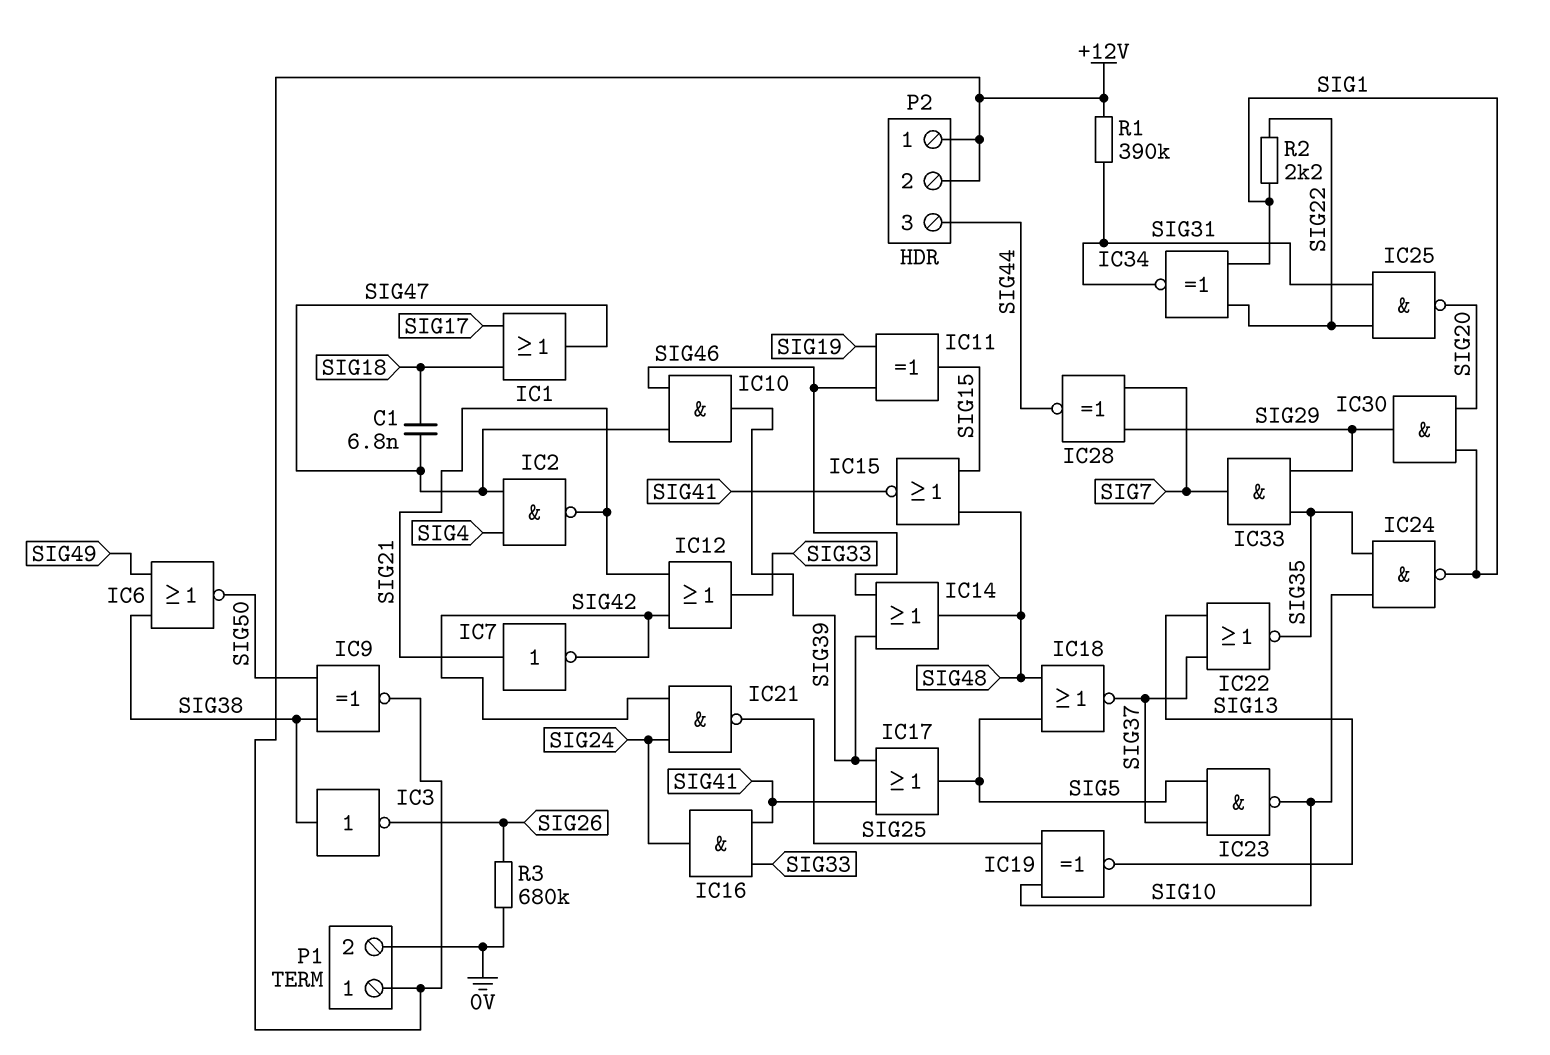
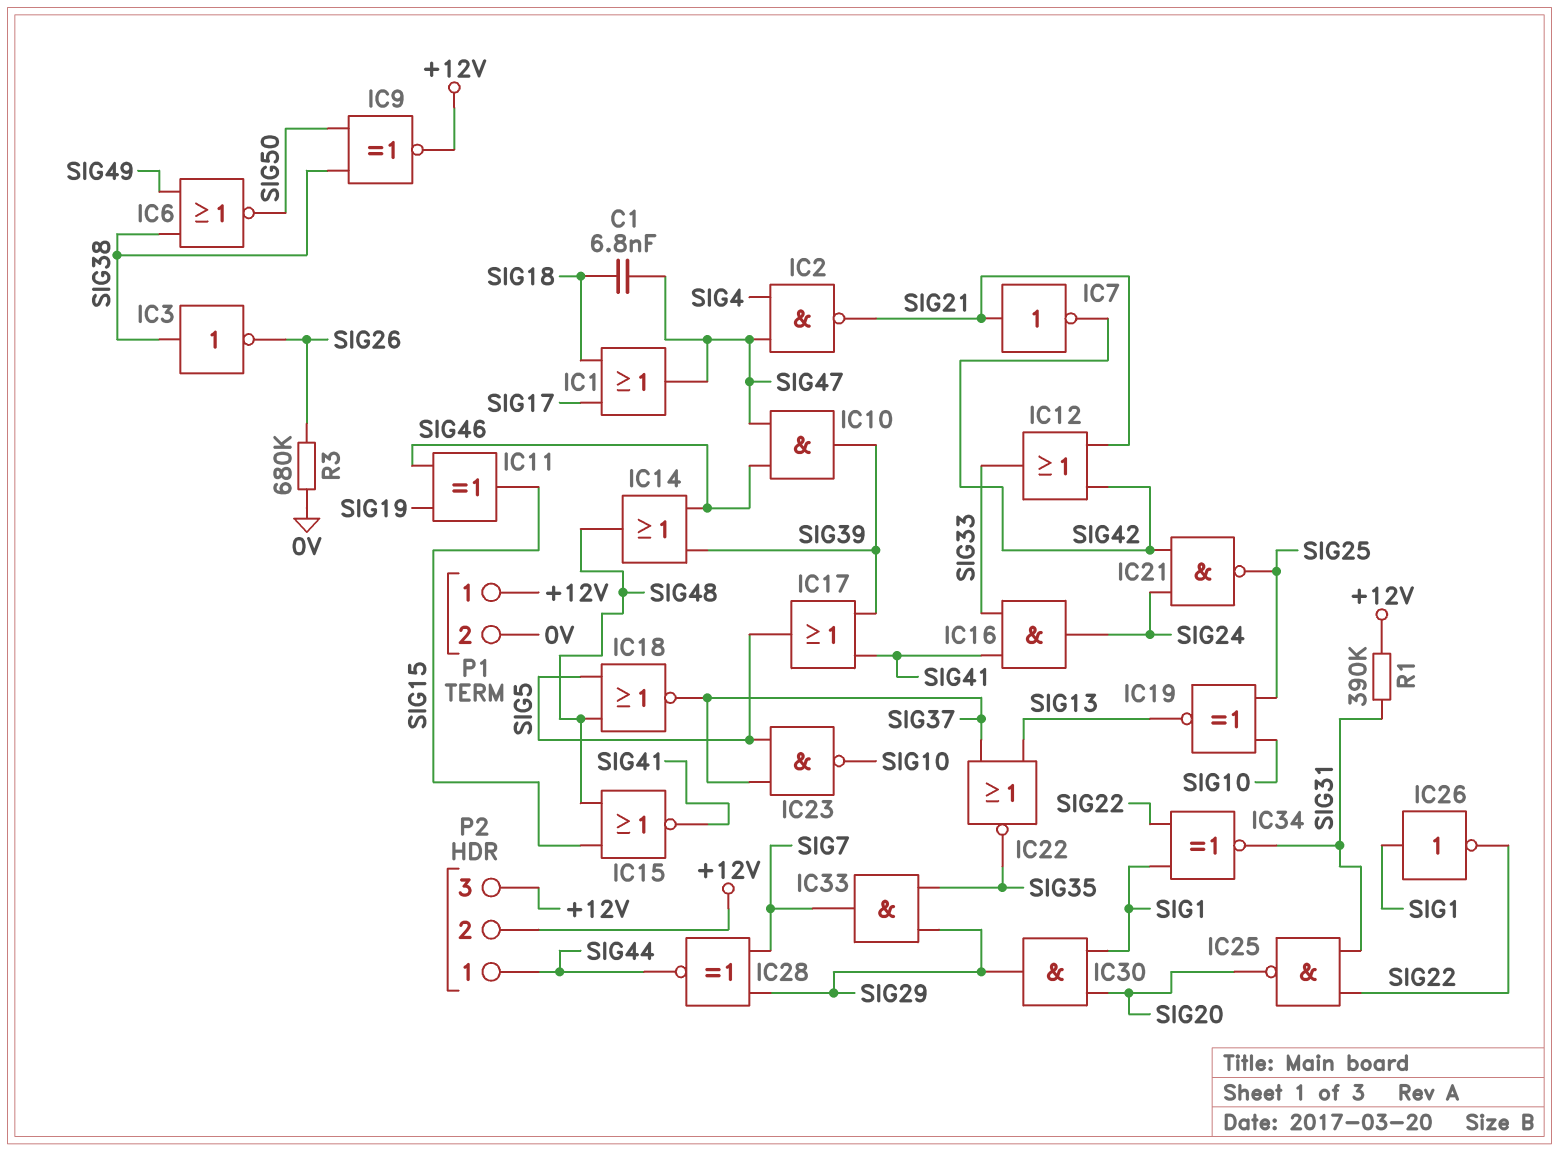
IC24: NAND (in SIG10, in SIG35, out SIG1) -> none
IC26: none -> NOT (in SIG1, out SIG22)
P2 pin 1: +12V -> SIG44
P2 pin 3: SIG44 -> +12V
R2: 2.2k (SIG1, SIG22) -> none

